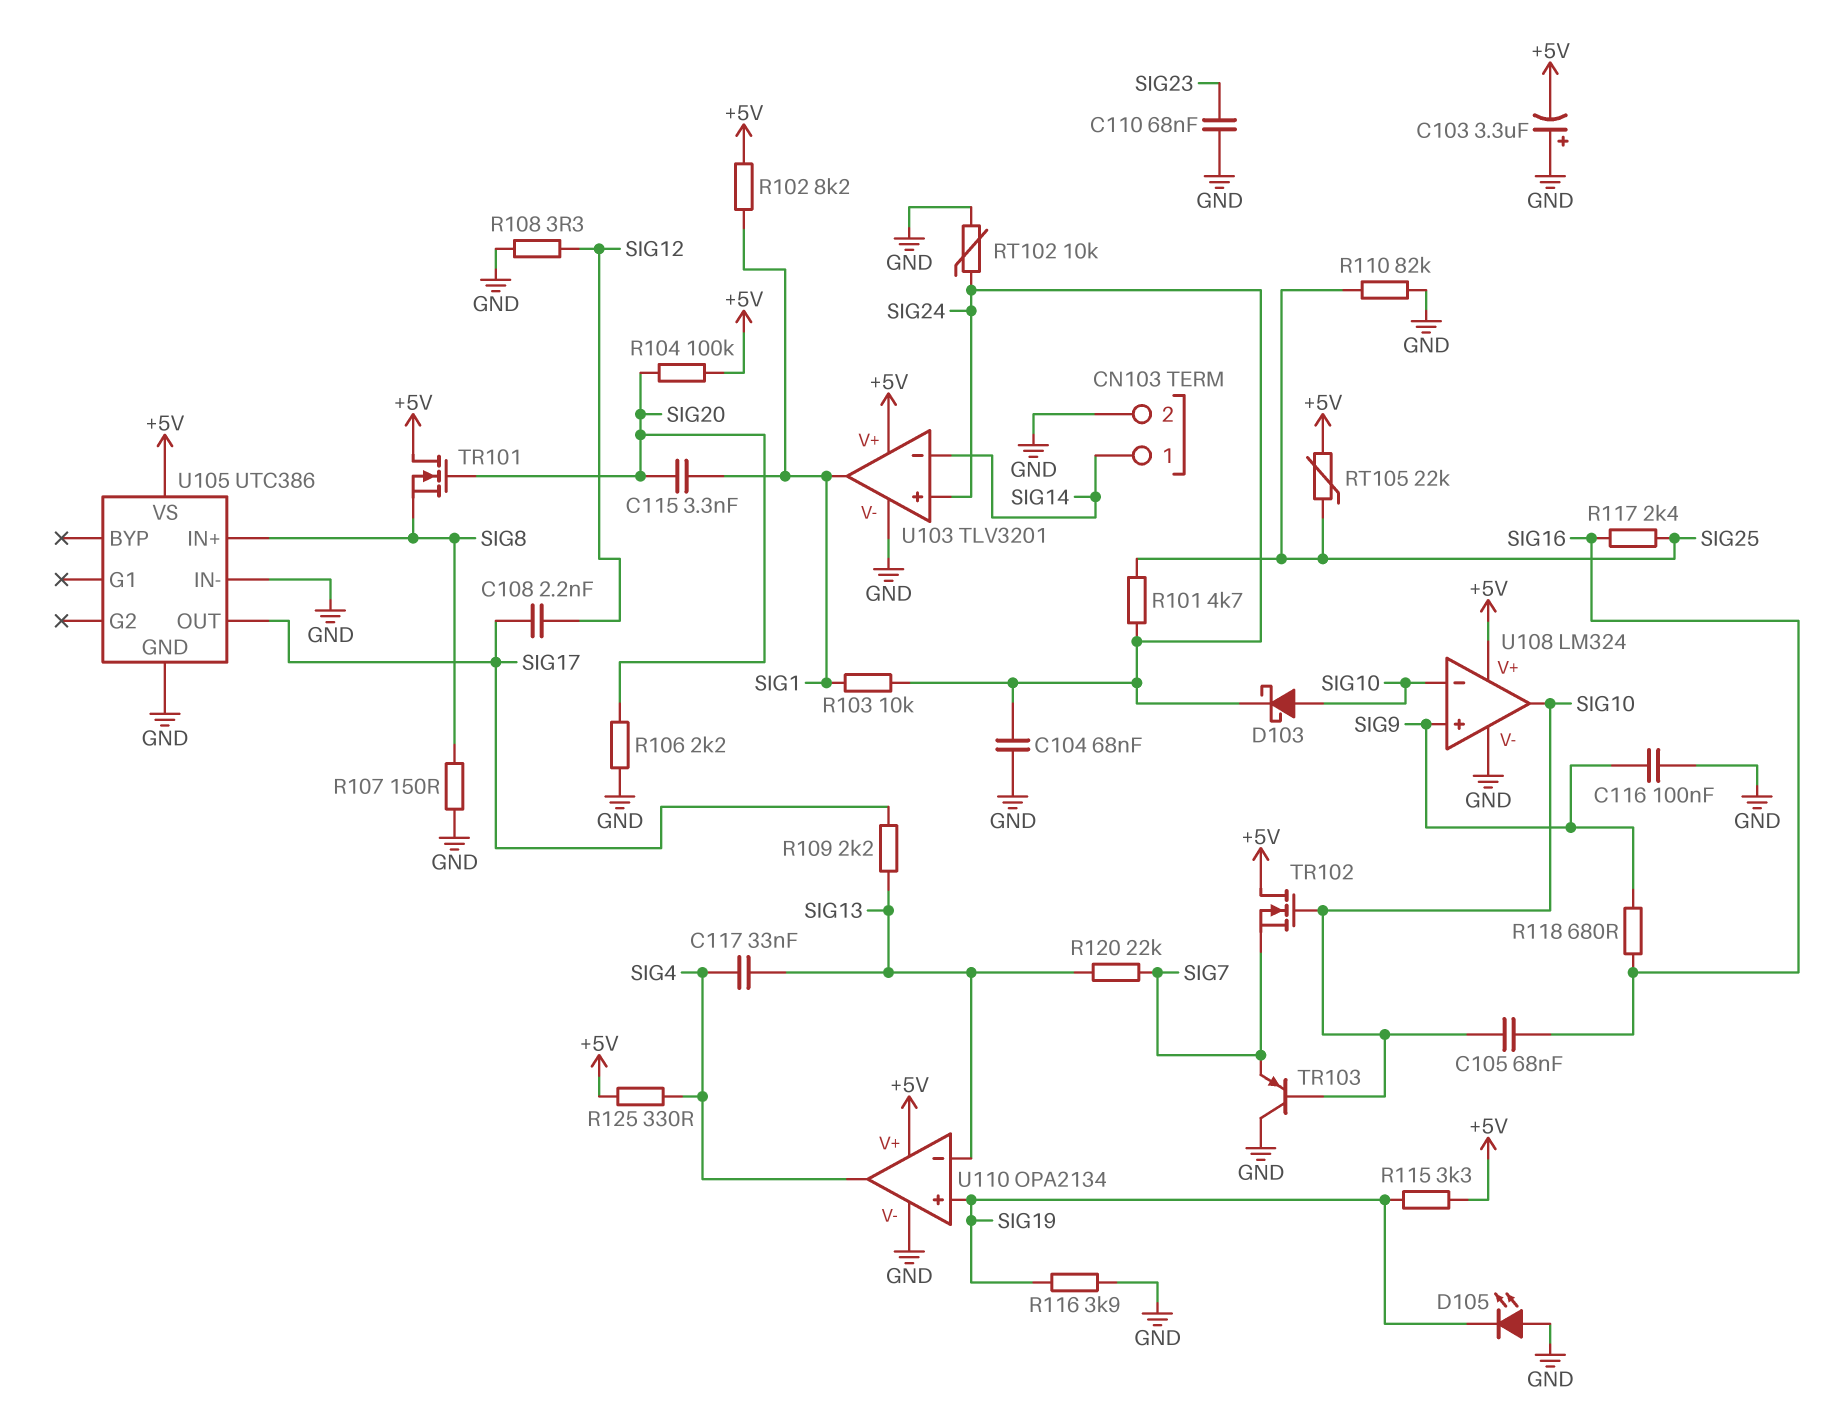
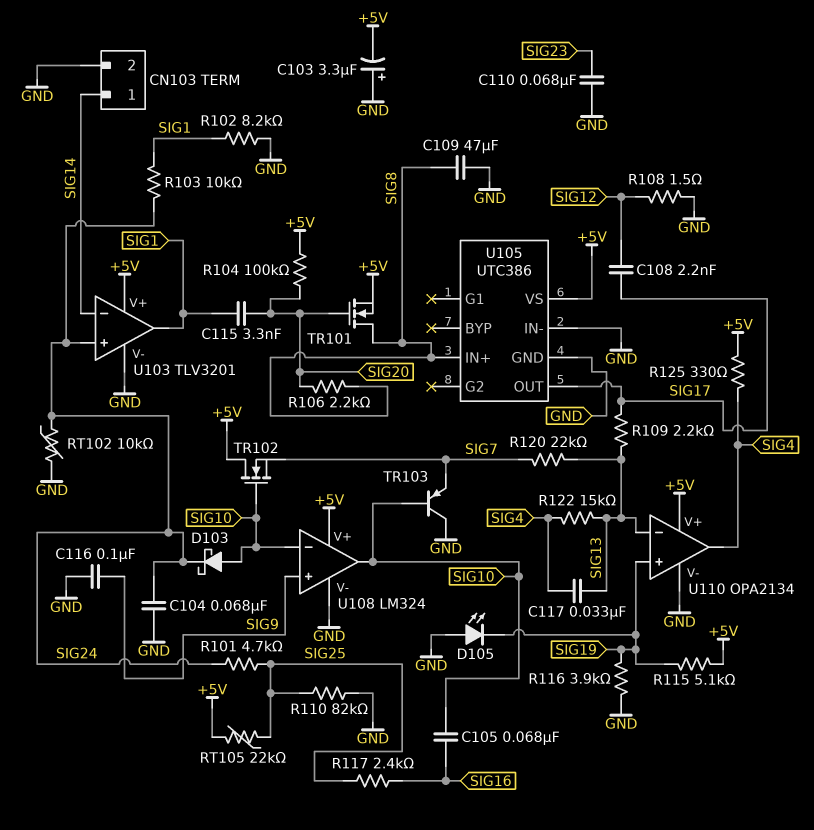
C109: none -> 47uF (GND, SIG8)
R102: 8.2k (+5V, SIG1) -> 8.2k (GND, SIG1)
R106: 2.2k (GND, SIG20) -> 2.2k (SIG8, SIG20)
R107: 150 (GND, SIG8) -> none
R108: 3.3 (GND, SIG12) -> 1.5 (GND, SIG12)
R115: 3.3k (+5V, SIG19) -> 5.1k (+5V, SIG19)
R118: 680 (SIG9, SIG16) -> none
R122: none -> 15k (SIG4, SIG13)
TR101: NMOS (G SIG20, D +5V, S SIG8) -> NMOS (G SIG20, D SIG8, S +5V)

